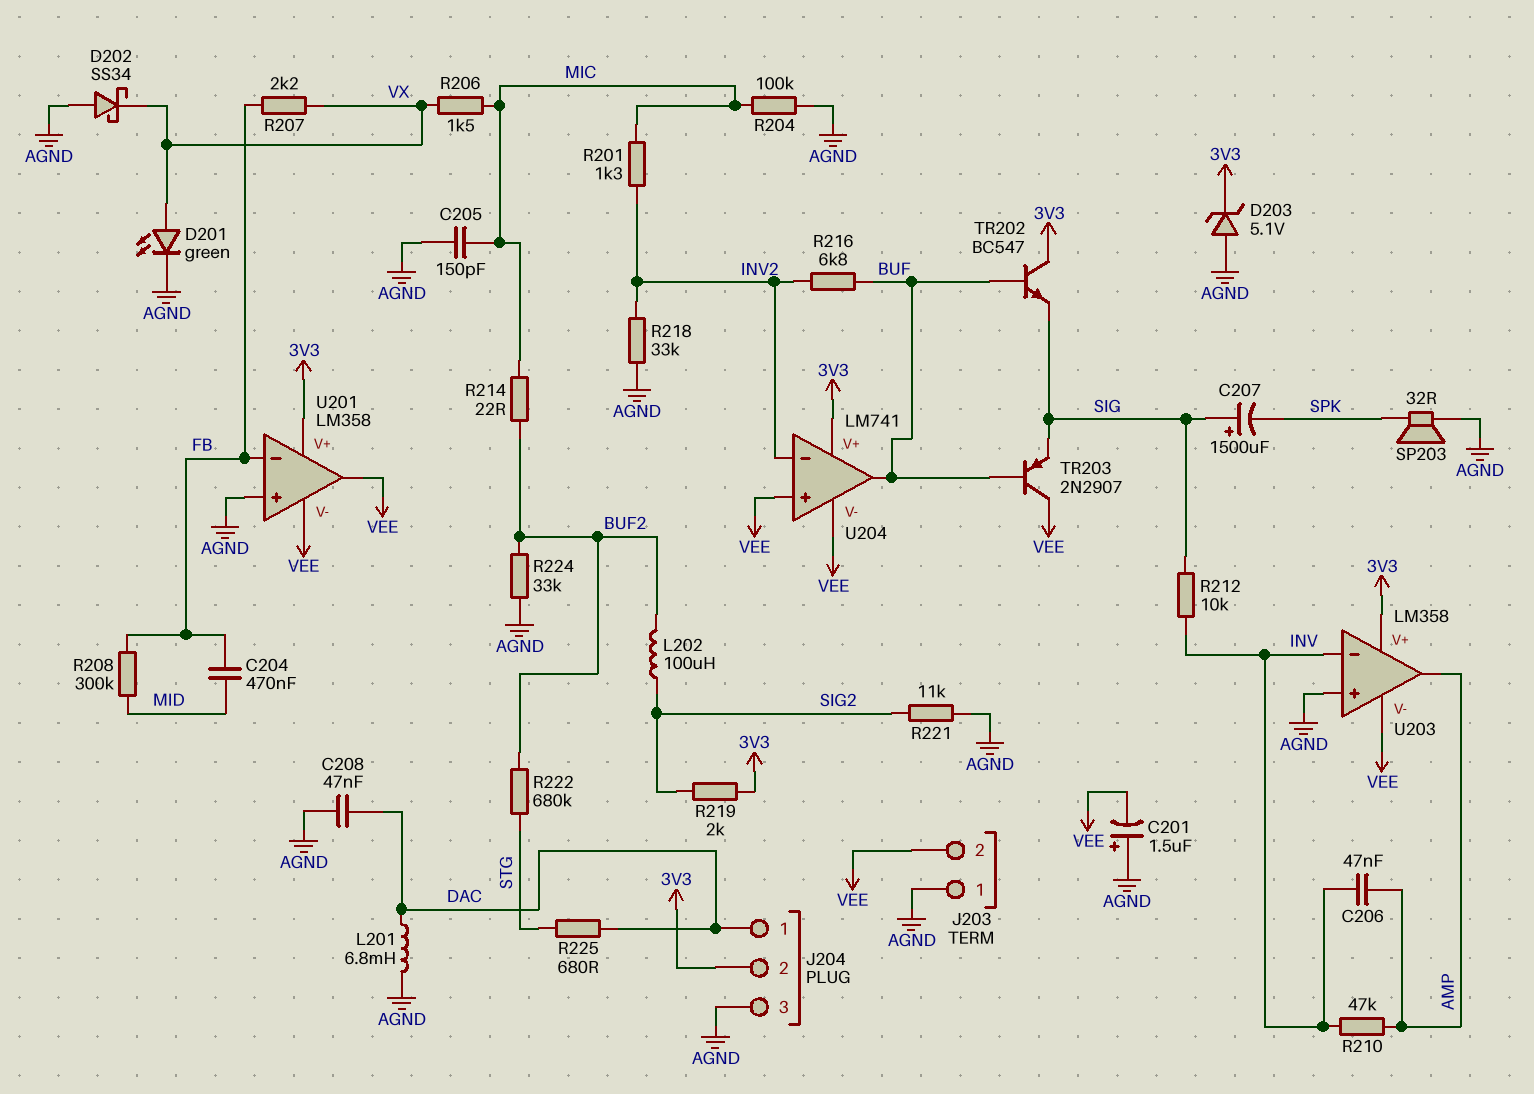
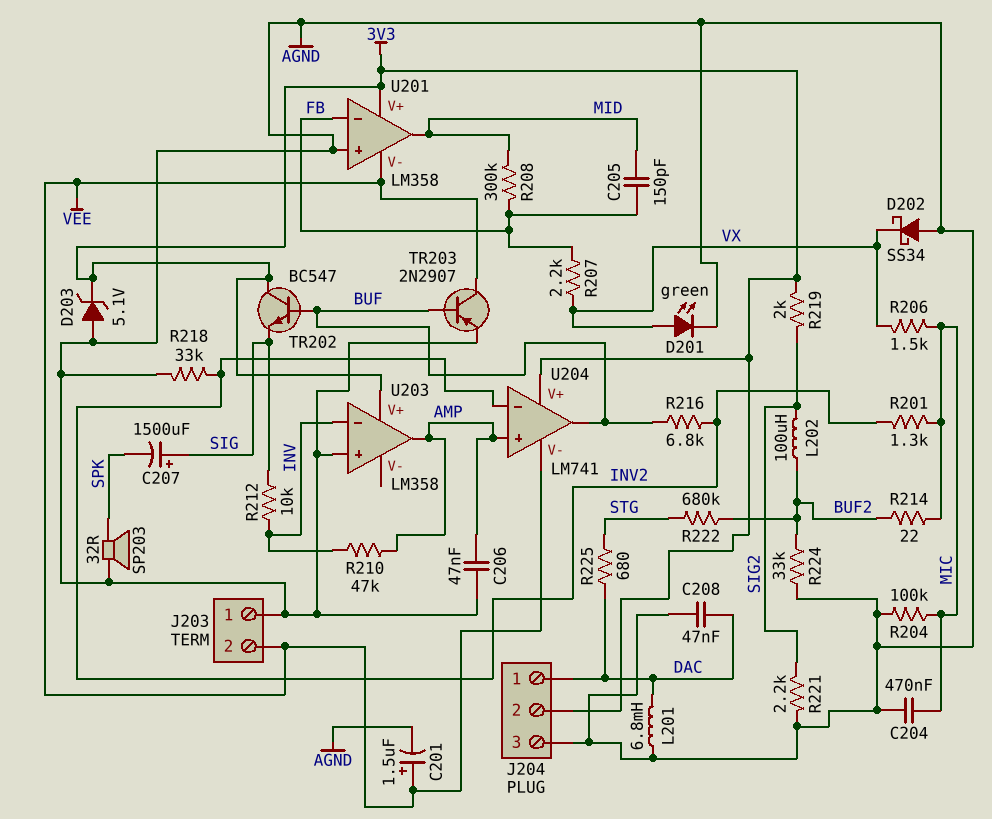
C201: 1.5uF (plus AGND, minus VEE) -> 1.5uF (plus VEE, minus AGND)
C204: 470nF (FB, MID) -> 470nF (AGND, MIC)
C205: 150pF (AGND, MIC) -> 150pF (FB, MID)
C206: 47nF (AMP, INV) -> 47nF (AGND, AMP)
R221: 11k (AGND, SIG2) -> 2.2k (AGND, SIG2)
TR203: PNP 2N2907 (B BUF, C VEE, E SIG) -> PNP 2N2907 (B BUF, C VEE, E AGND)
U201 pin out: VEE -> MID
U203 pin V-: VEE -> none
U204 pin in+: VEE -> AMP

